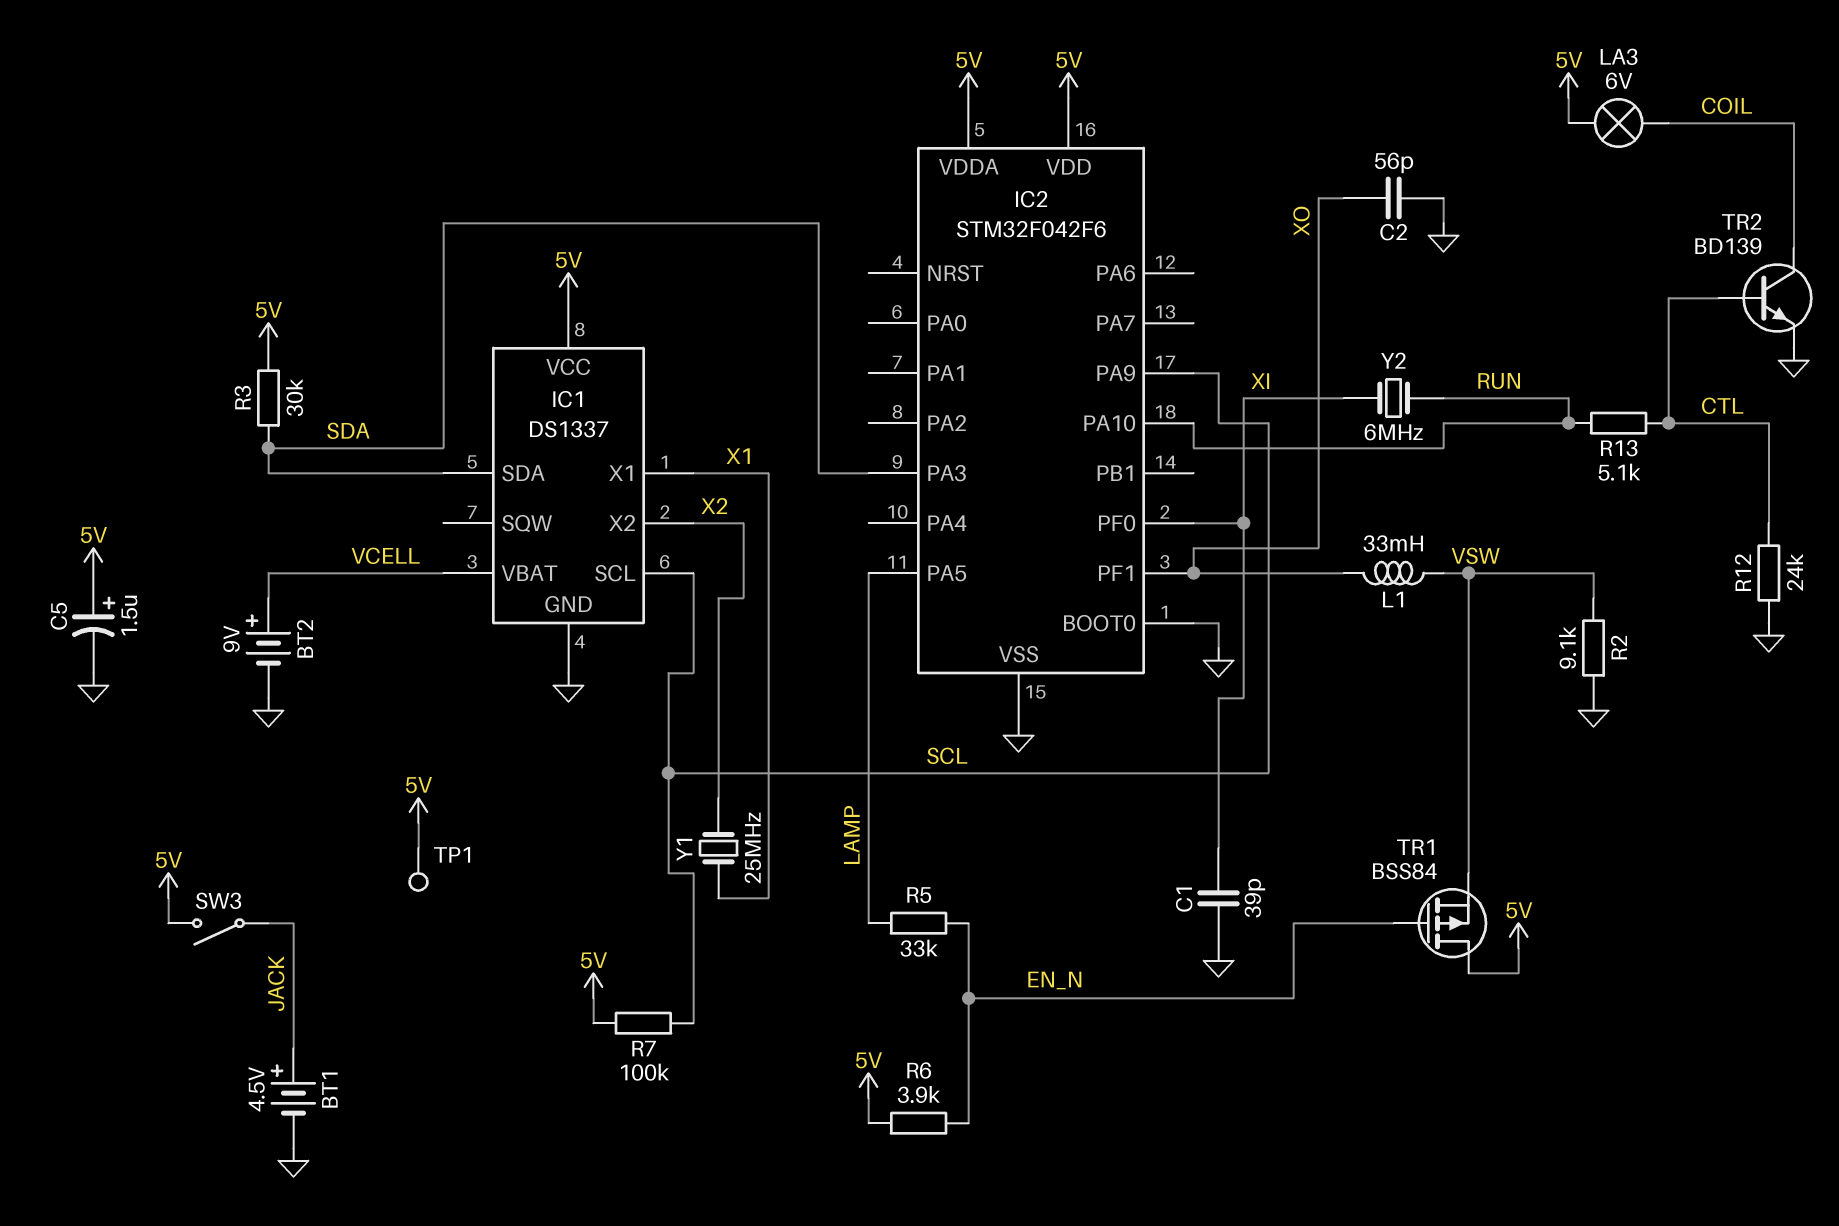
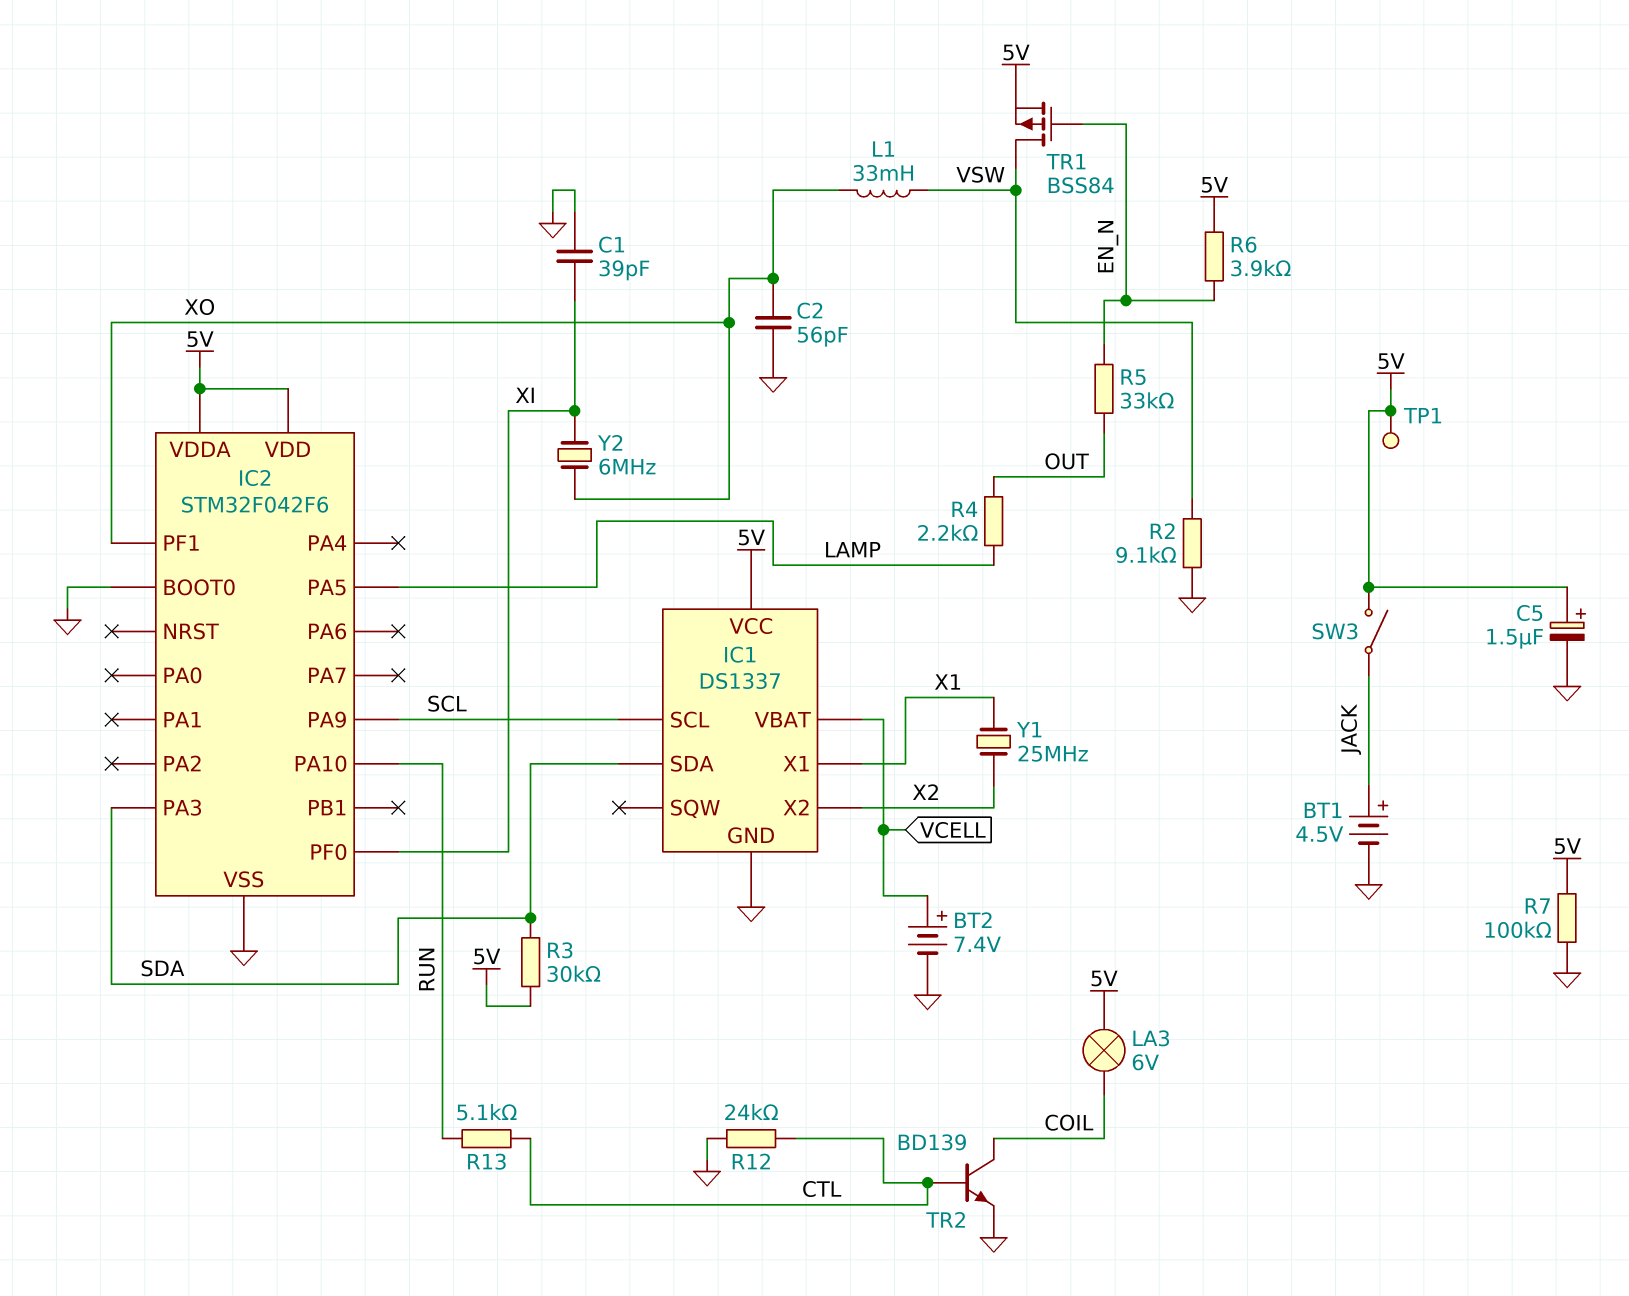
BT2: 9V (plus VCELL, minus GND) -> 7.4V (plus VCELL, minus GND)
R4: none -> 2.2k (LAMP, OUT)
R5: 33k (EN_N, LAMP) -> 33k (EN_N, OUT)
R7: 100k (5V, SCL) -> 100k (5V, GND)
TR1: PMOS BSS84 (G EN_N, D 5V, S VSW) -> PMOS BSS84 (G EN_N, D VSW, S 5V)
Y2: 6MHz (RUN, XI) -> 6MHz (XI, XO)

